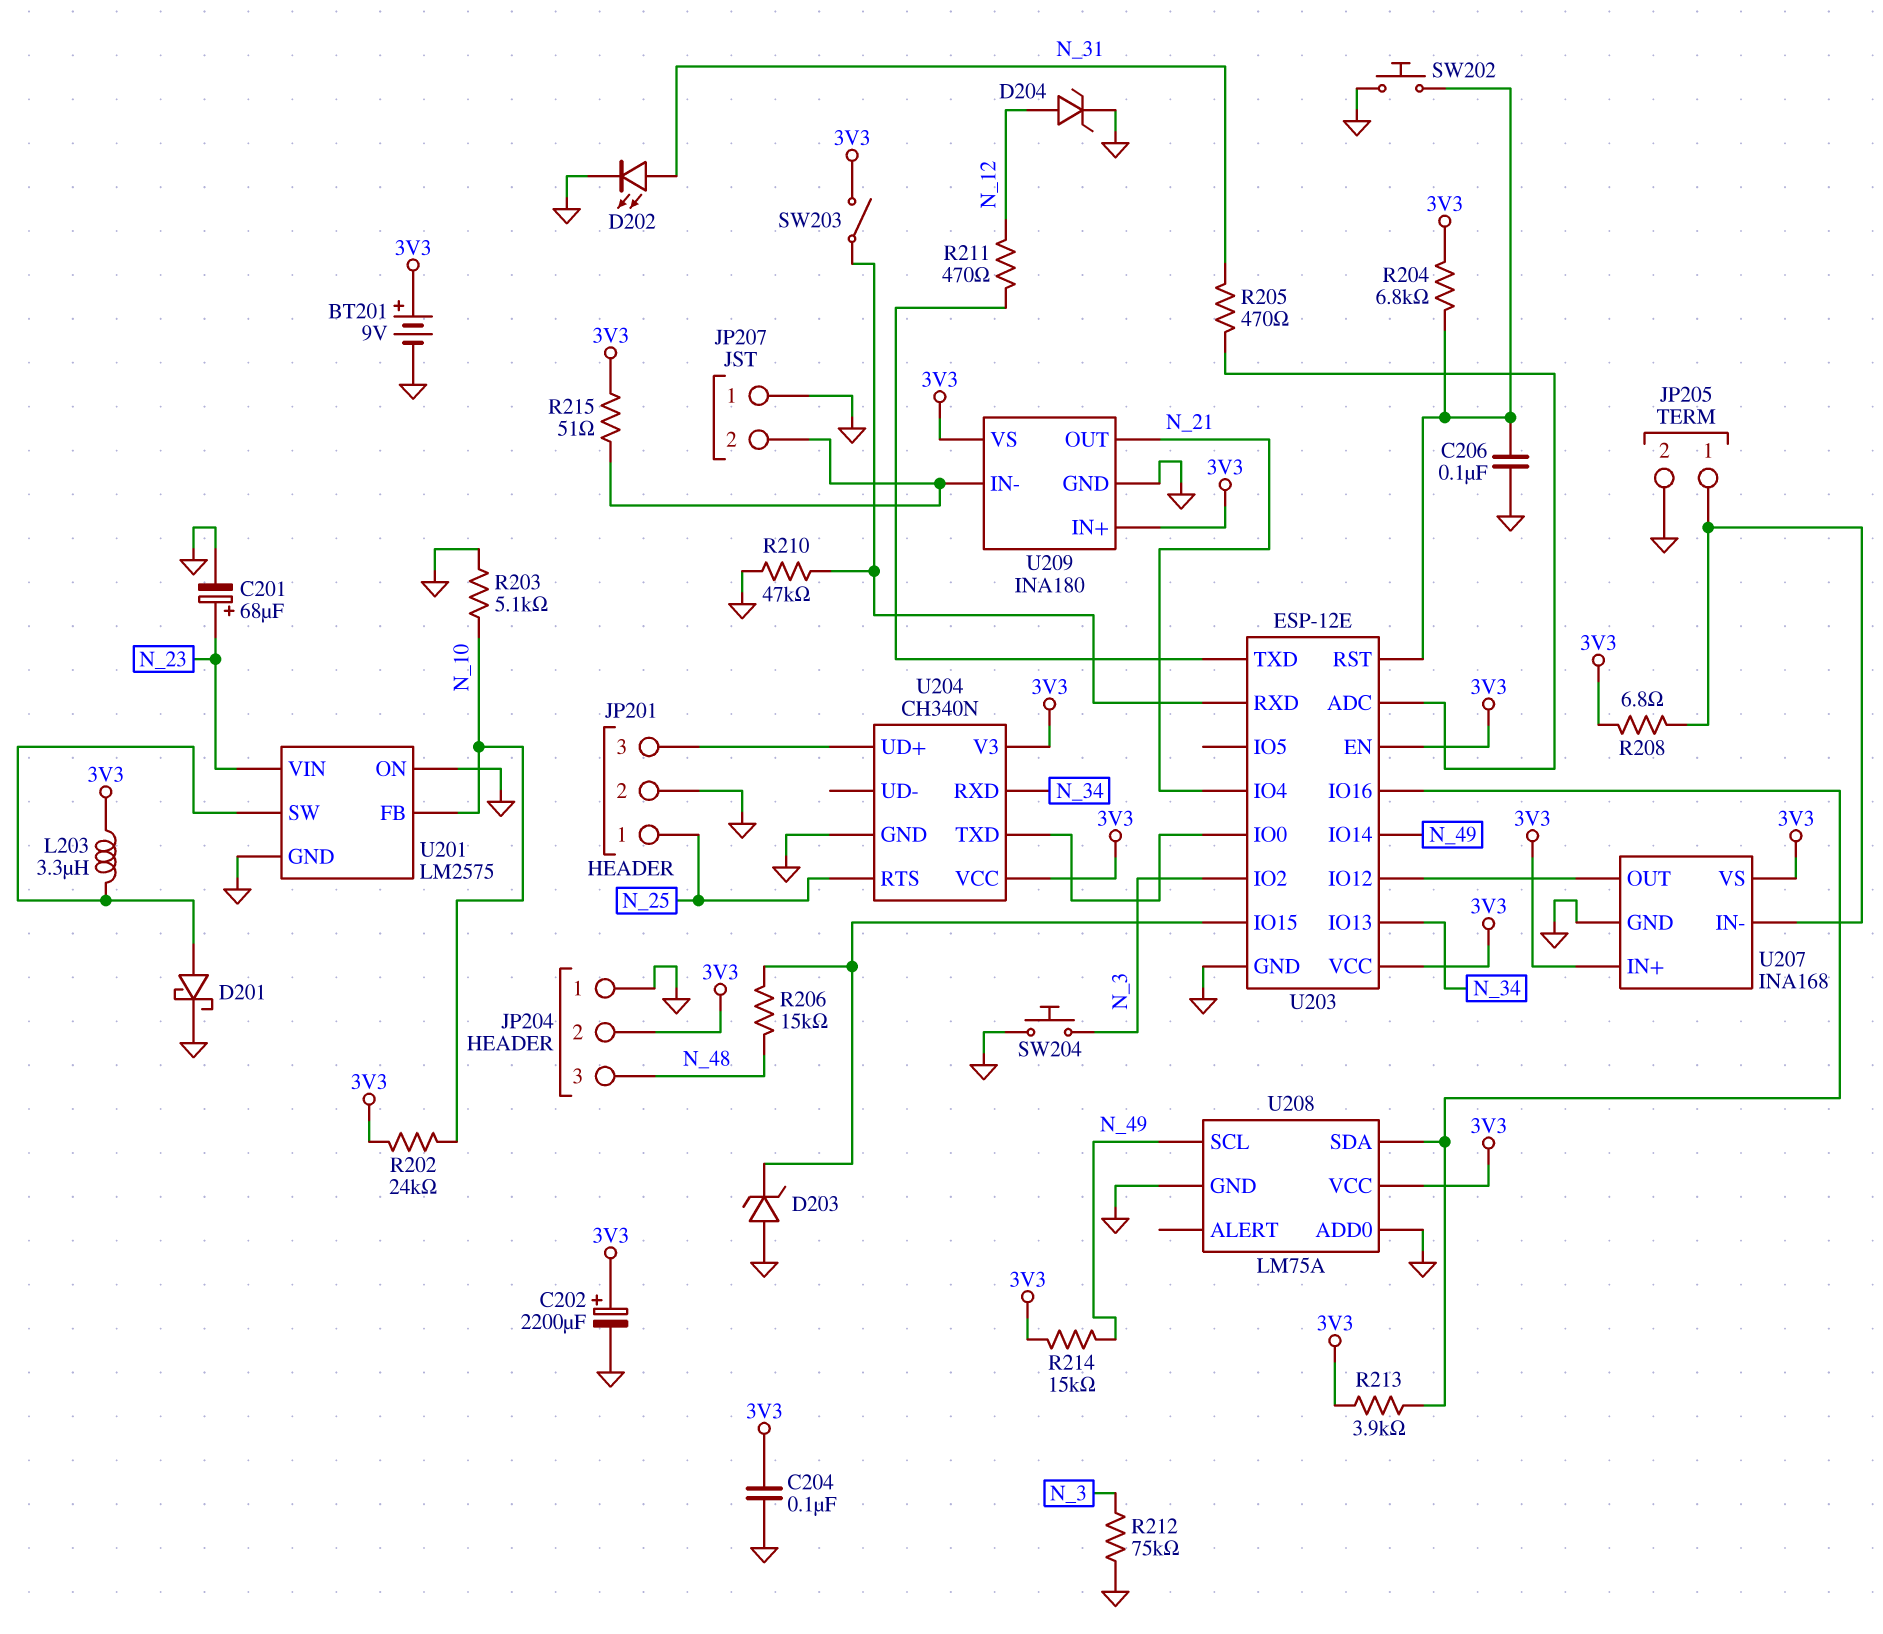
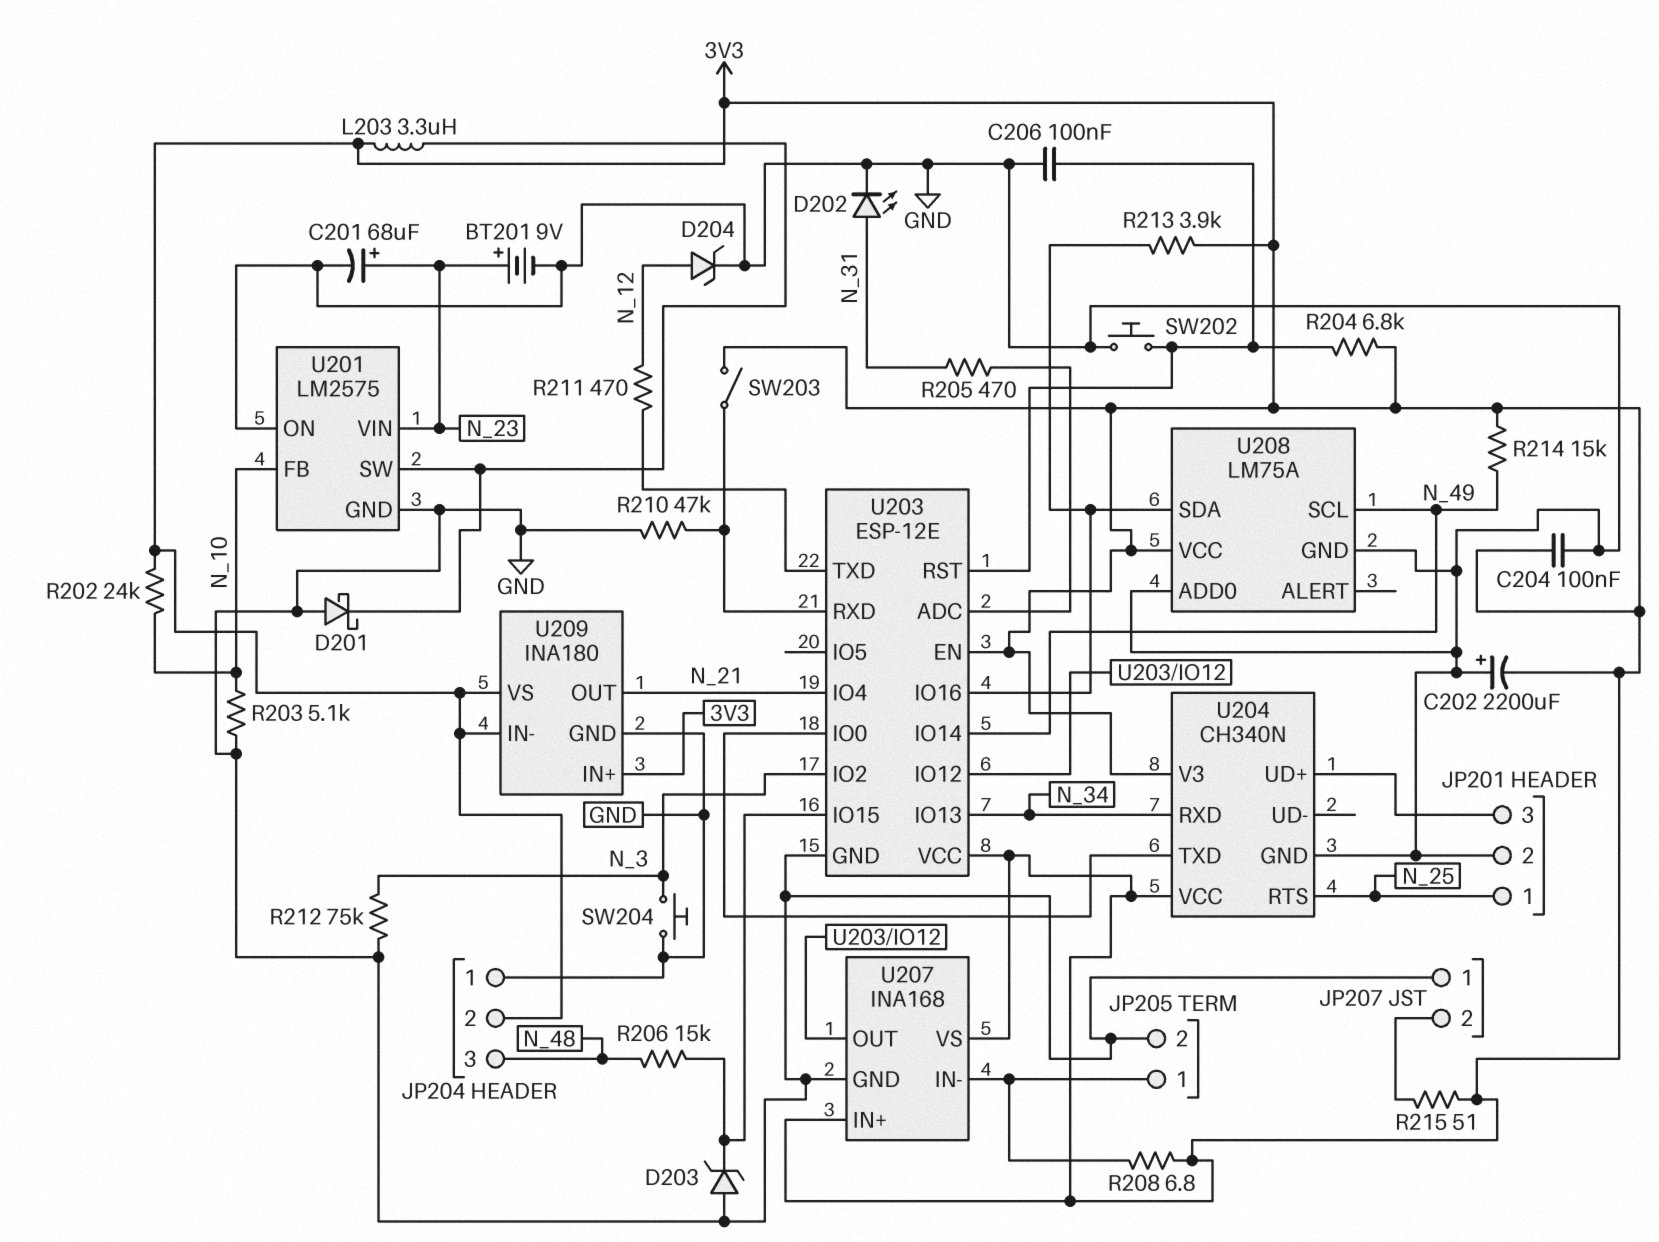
BT201: 9V (plus 3V3, minus GND) -> 9V (plus N_23, minus GND)
C202: 2200uF (plus 3V3, minus GND) -> 2200uF (plus GND, minus 3V3)
D201: schottky (A U201/SW, K GND) -> schottky (A GND, K U201/SW)
U209 pin IN-: JP207/2 -> 3V3

